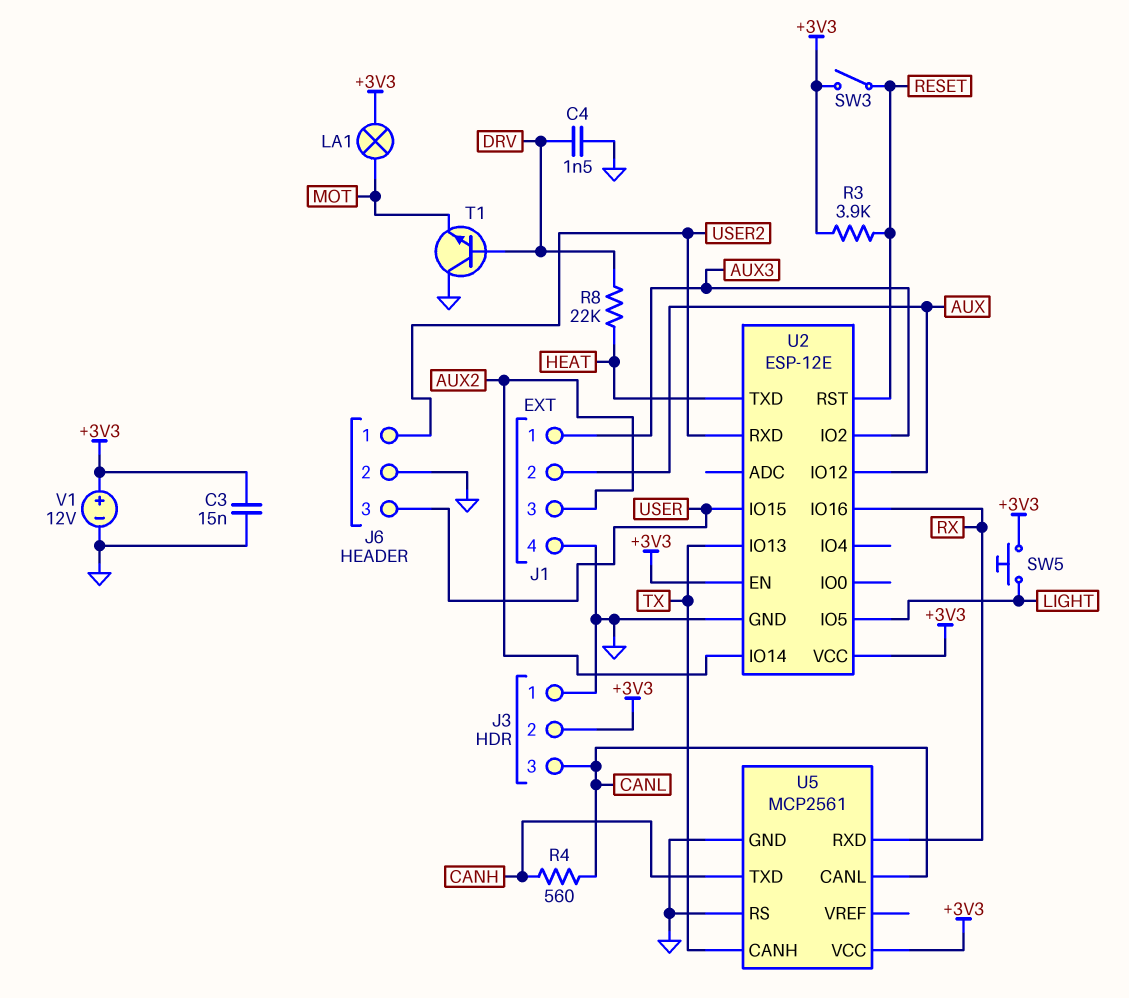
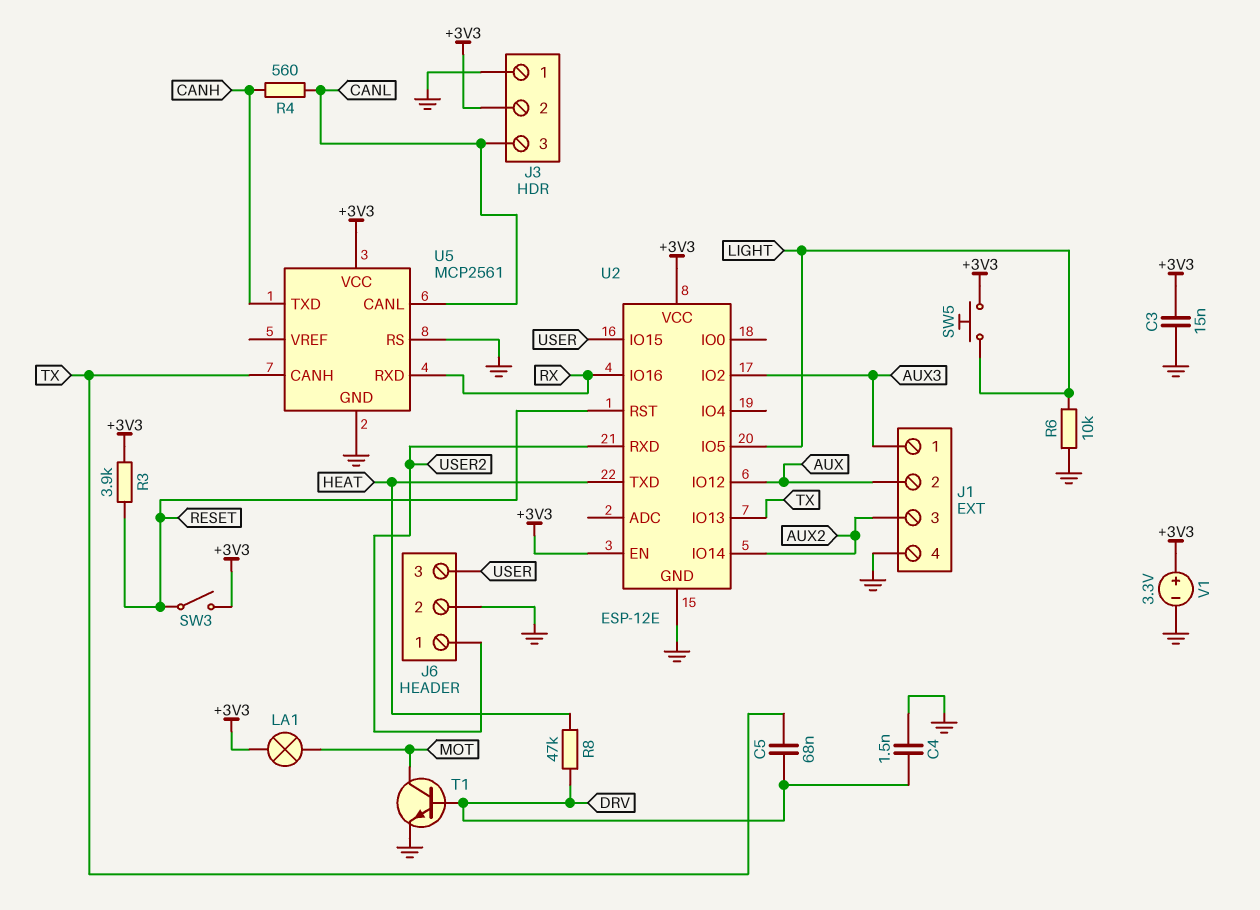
C5: none -> 68nF (DRV, TX)
R6: none -> 10k (GND, LIGHT)
R8: 22k (DRV, HEAT) -> 47k (DRV, HEAT)
T1: NPN (B DRV, C GND, E MOT) -> NPN (B DRV, C MOT, E GND)
V1: 12V (plus +3V3, minus GND) -> 3.3V (plus +3V3, minus GND)

